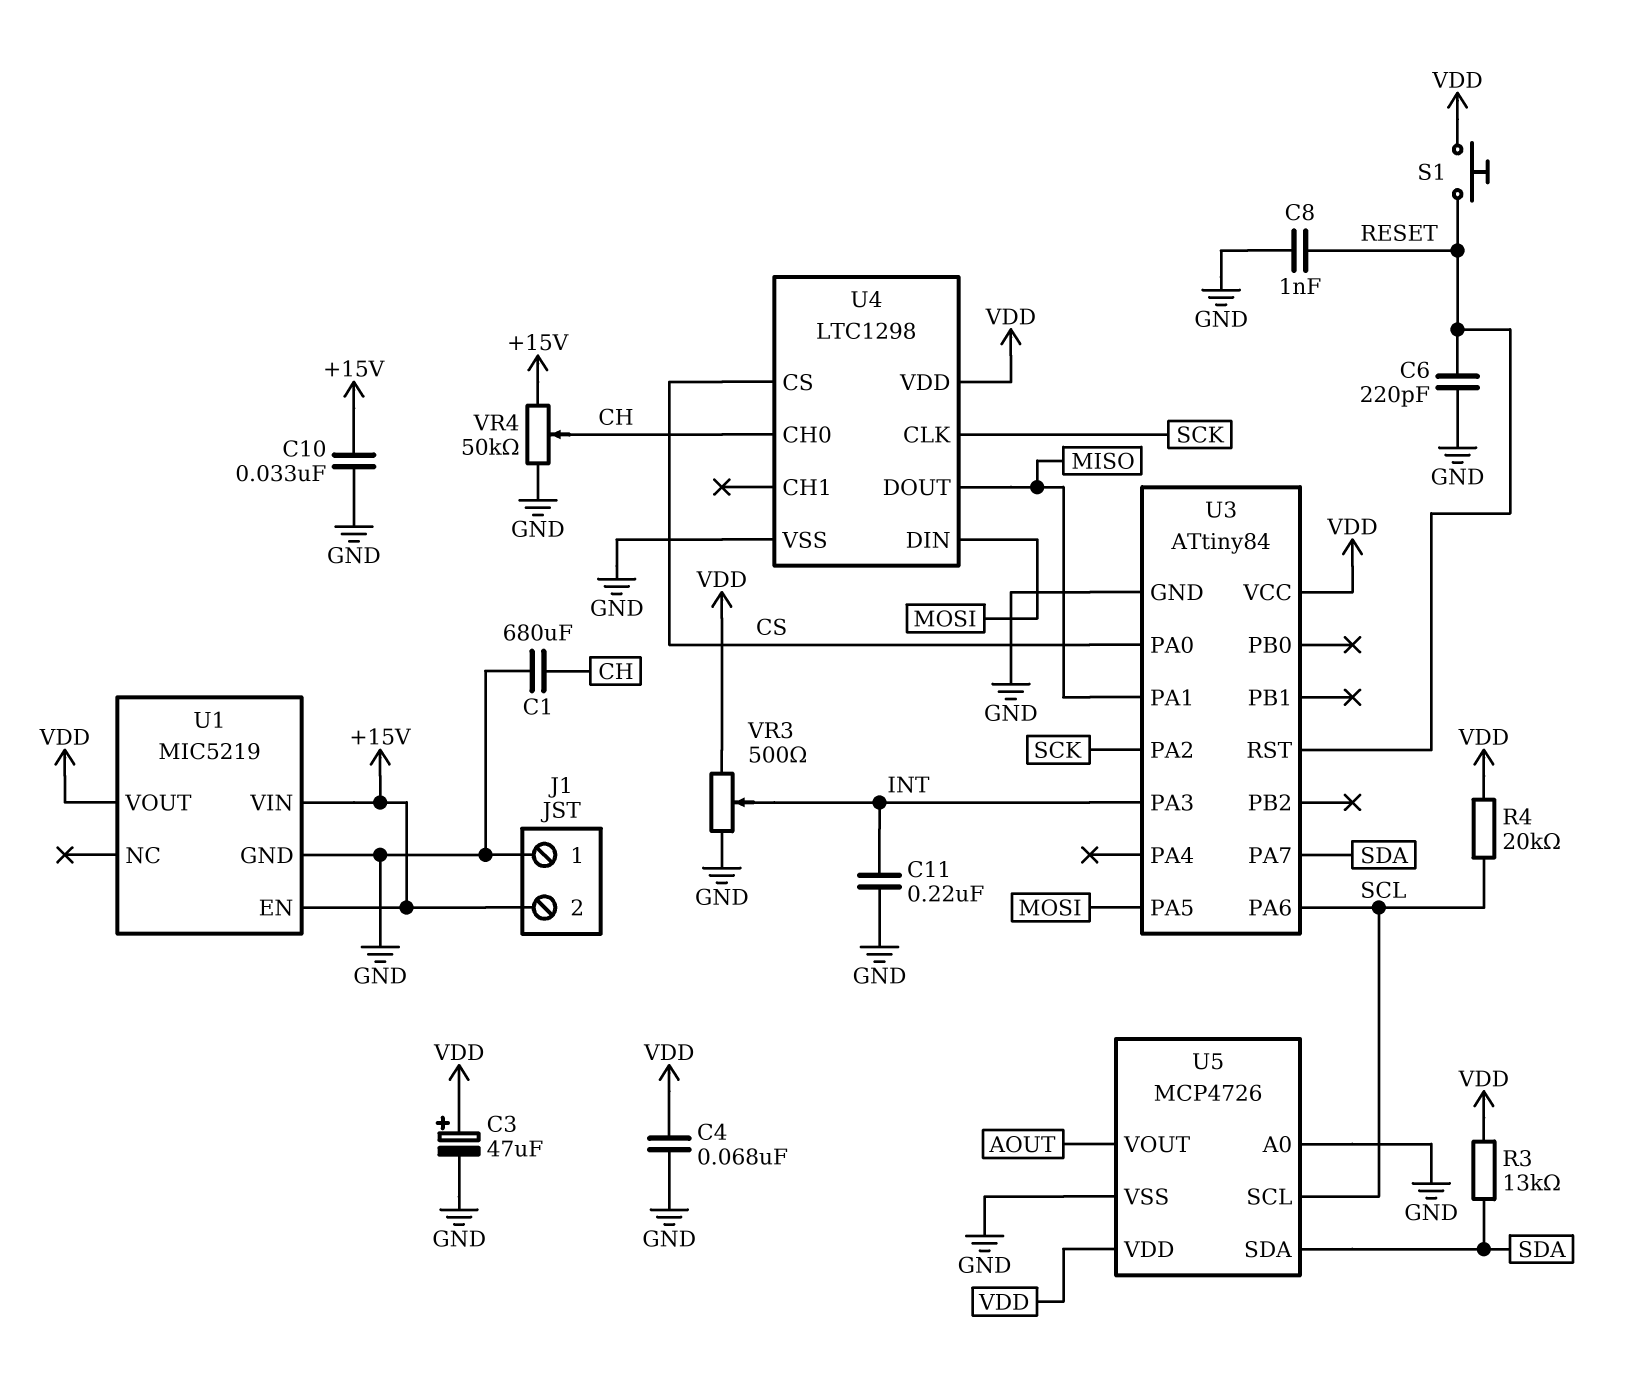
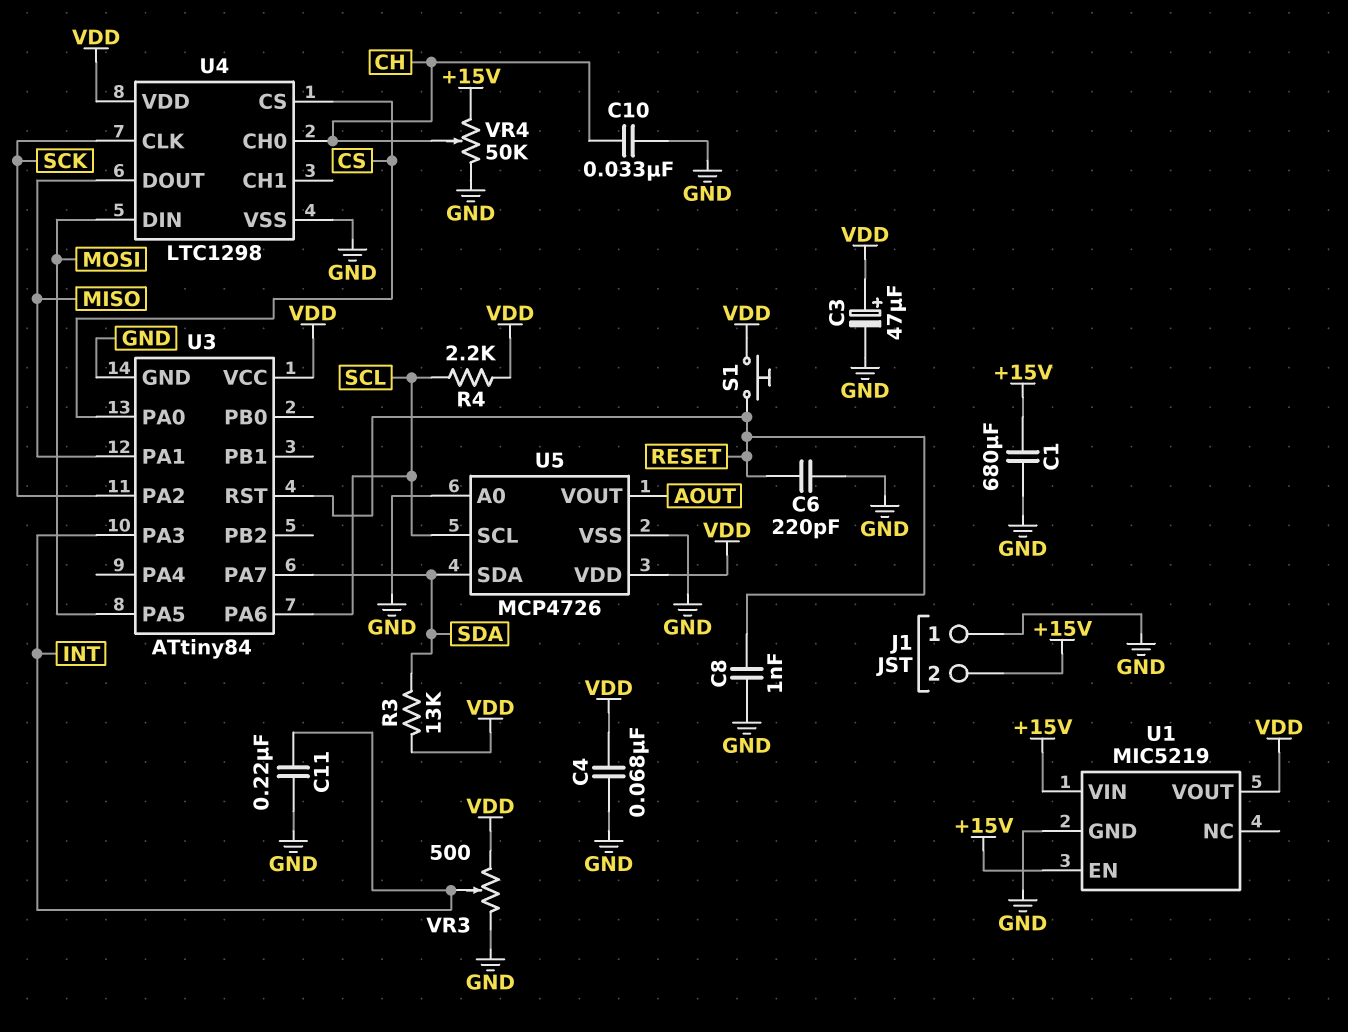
C1: 680uF (CH, GND) -> 680uF (+15V, GND)
C10: 33nF (+15V, GND) -> 33nF (CH, GND)
R4: 20k (SCL, VDD) -> 2.2k (SCL, VDD)

